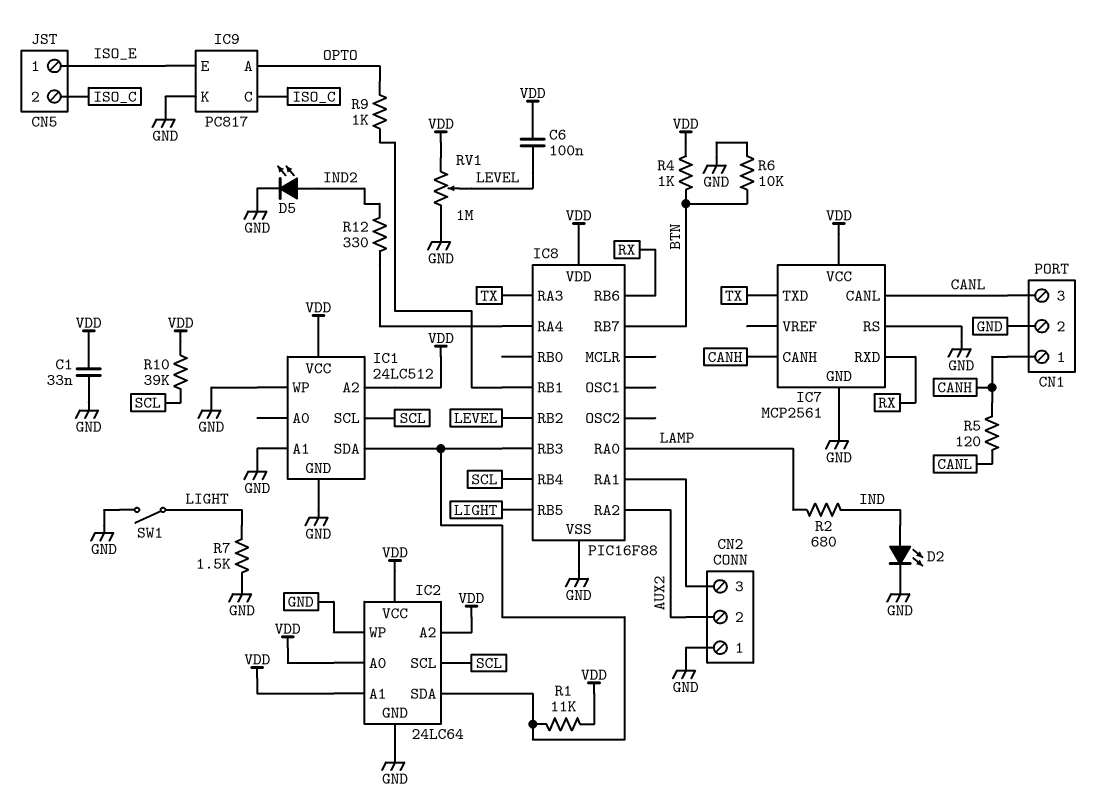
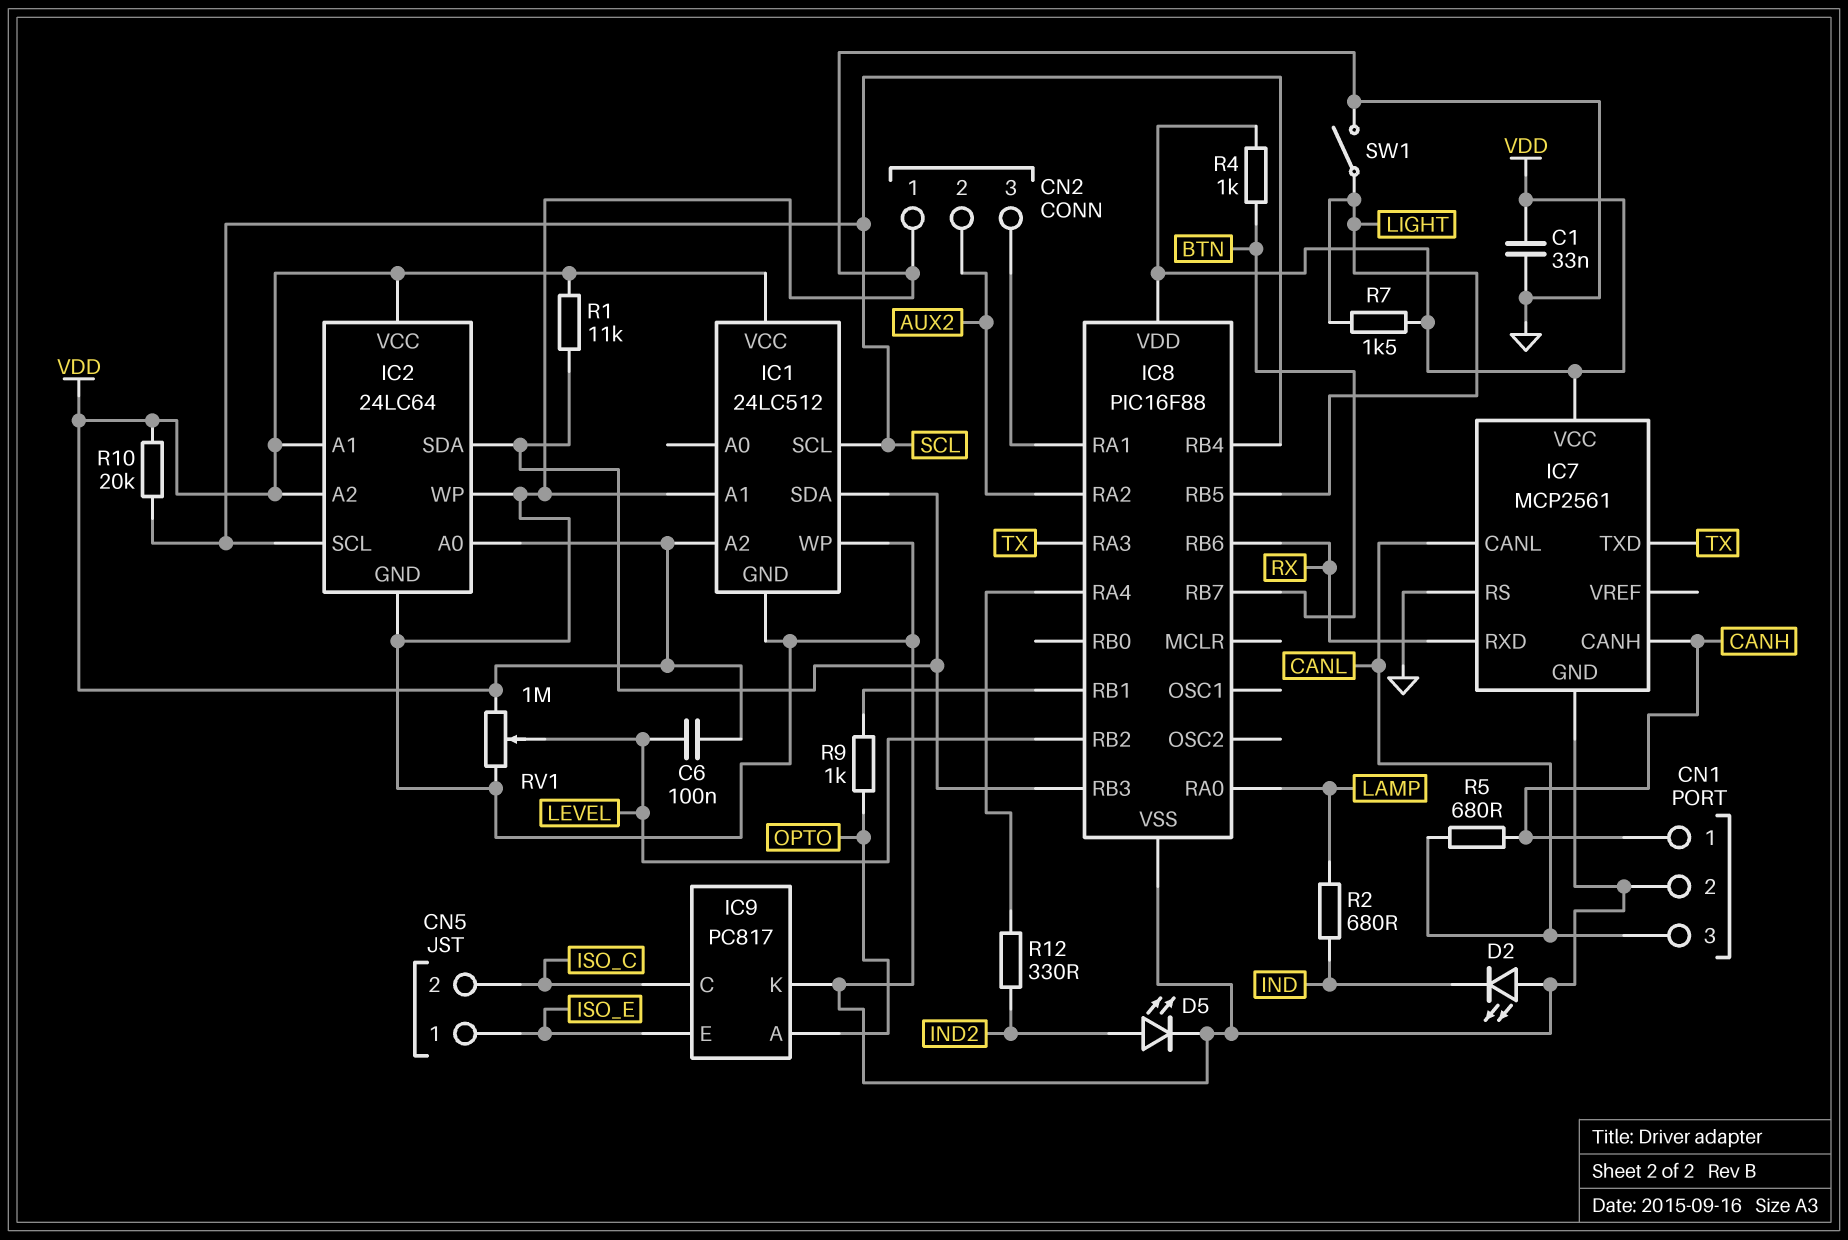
D2: LED (A IND, K GND) -> LED (A GND, K IND)
R5: 120 (CANH, CANL) -> 680 (CANH, CANL)
R6: 10k (BTN, GND) -> none
R7: 1.5k (GND, LIGHT) -> 1.5k (LIGHT, VDD)
R10: 39k (SCL, VDD) -> 20k (SCL, VDD)

